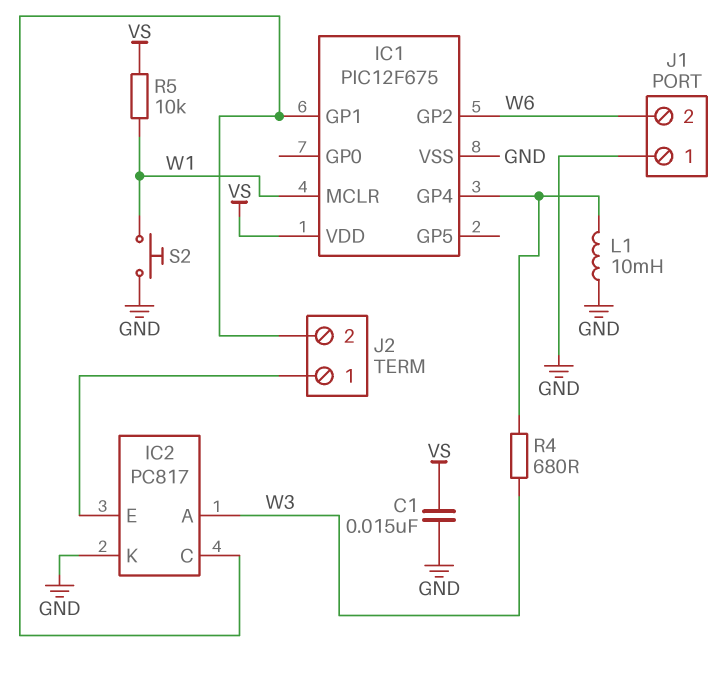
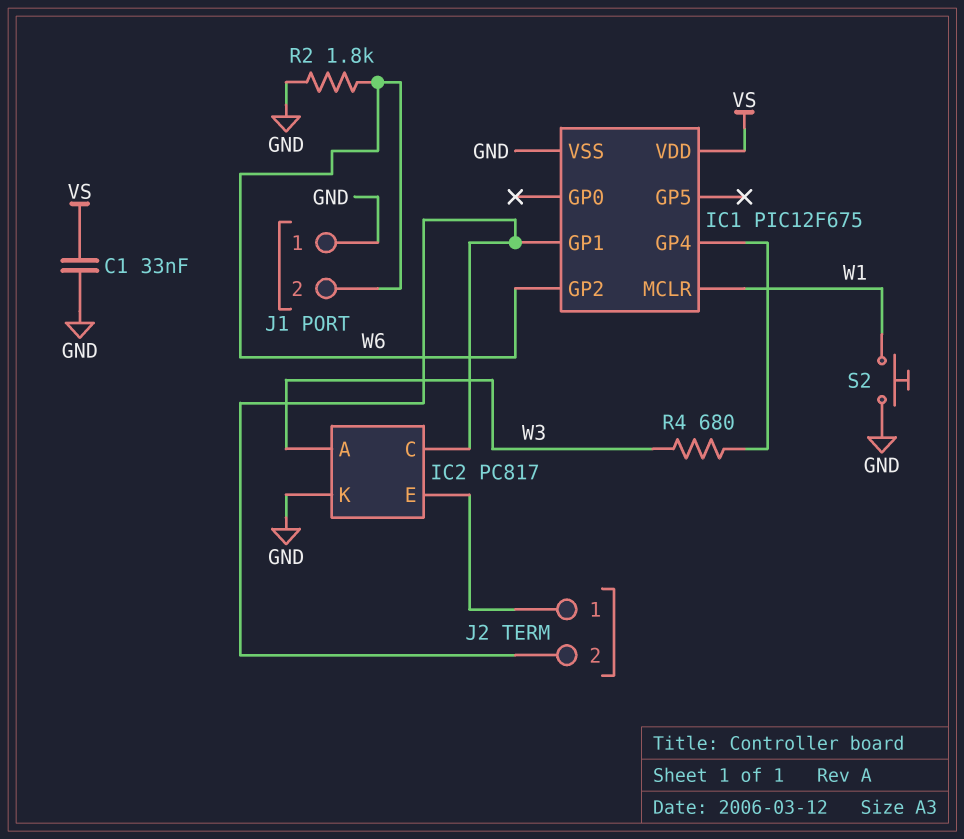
C1: 15nF (GND, VS) -> 33nF (GND, VS)
L1: 10mH (GND, IC1/GP4) -> none
R2: none -> 1.8k (GND, W6)
R5: 10k (VS, W1) -> none

